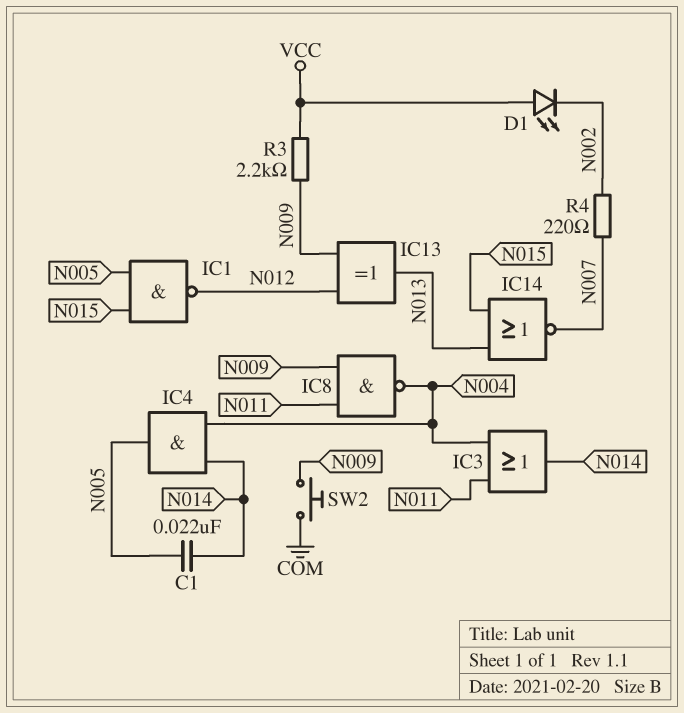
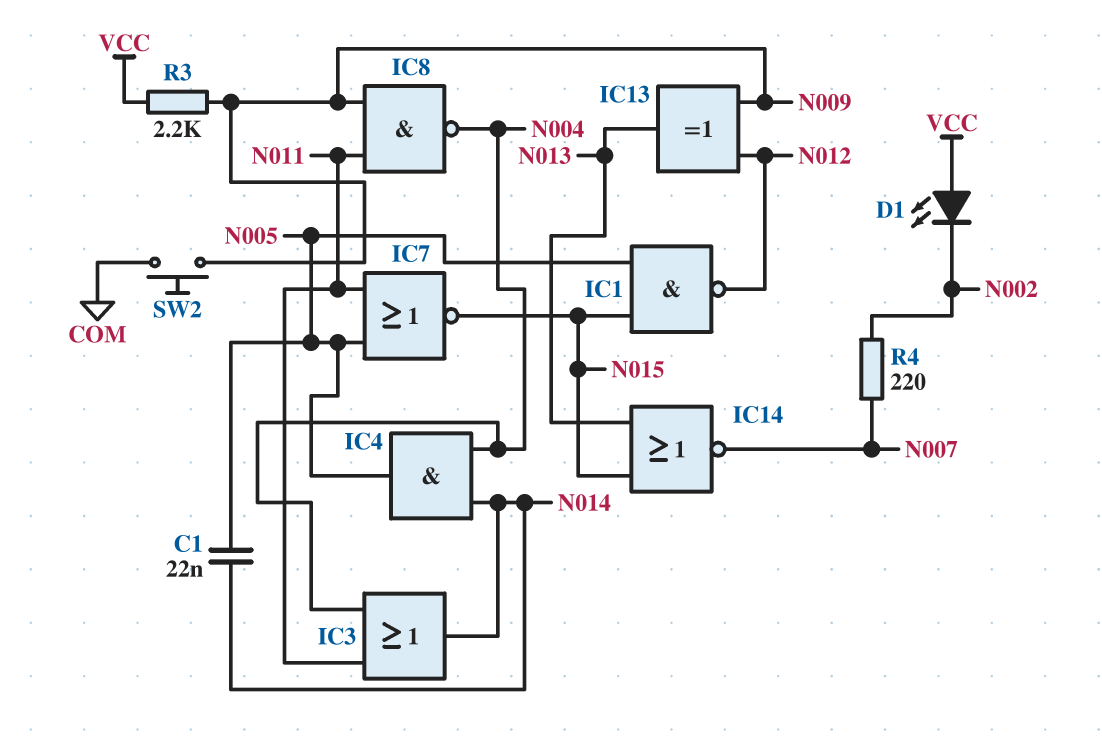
IC7: none -> NOR (in N005, in N011, out N015)

